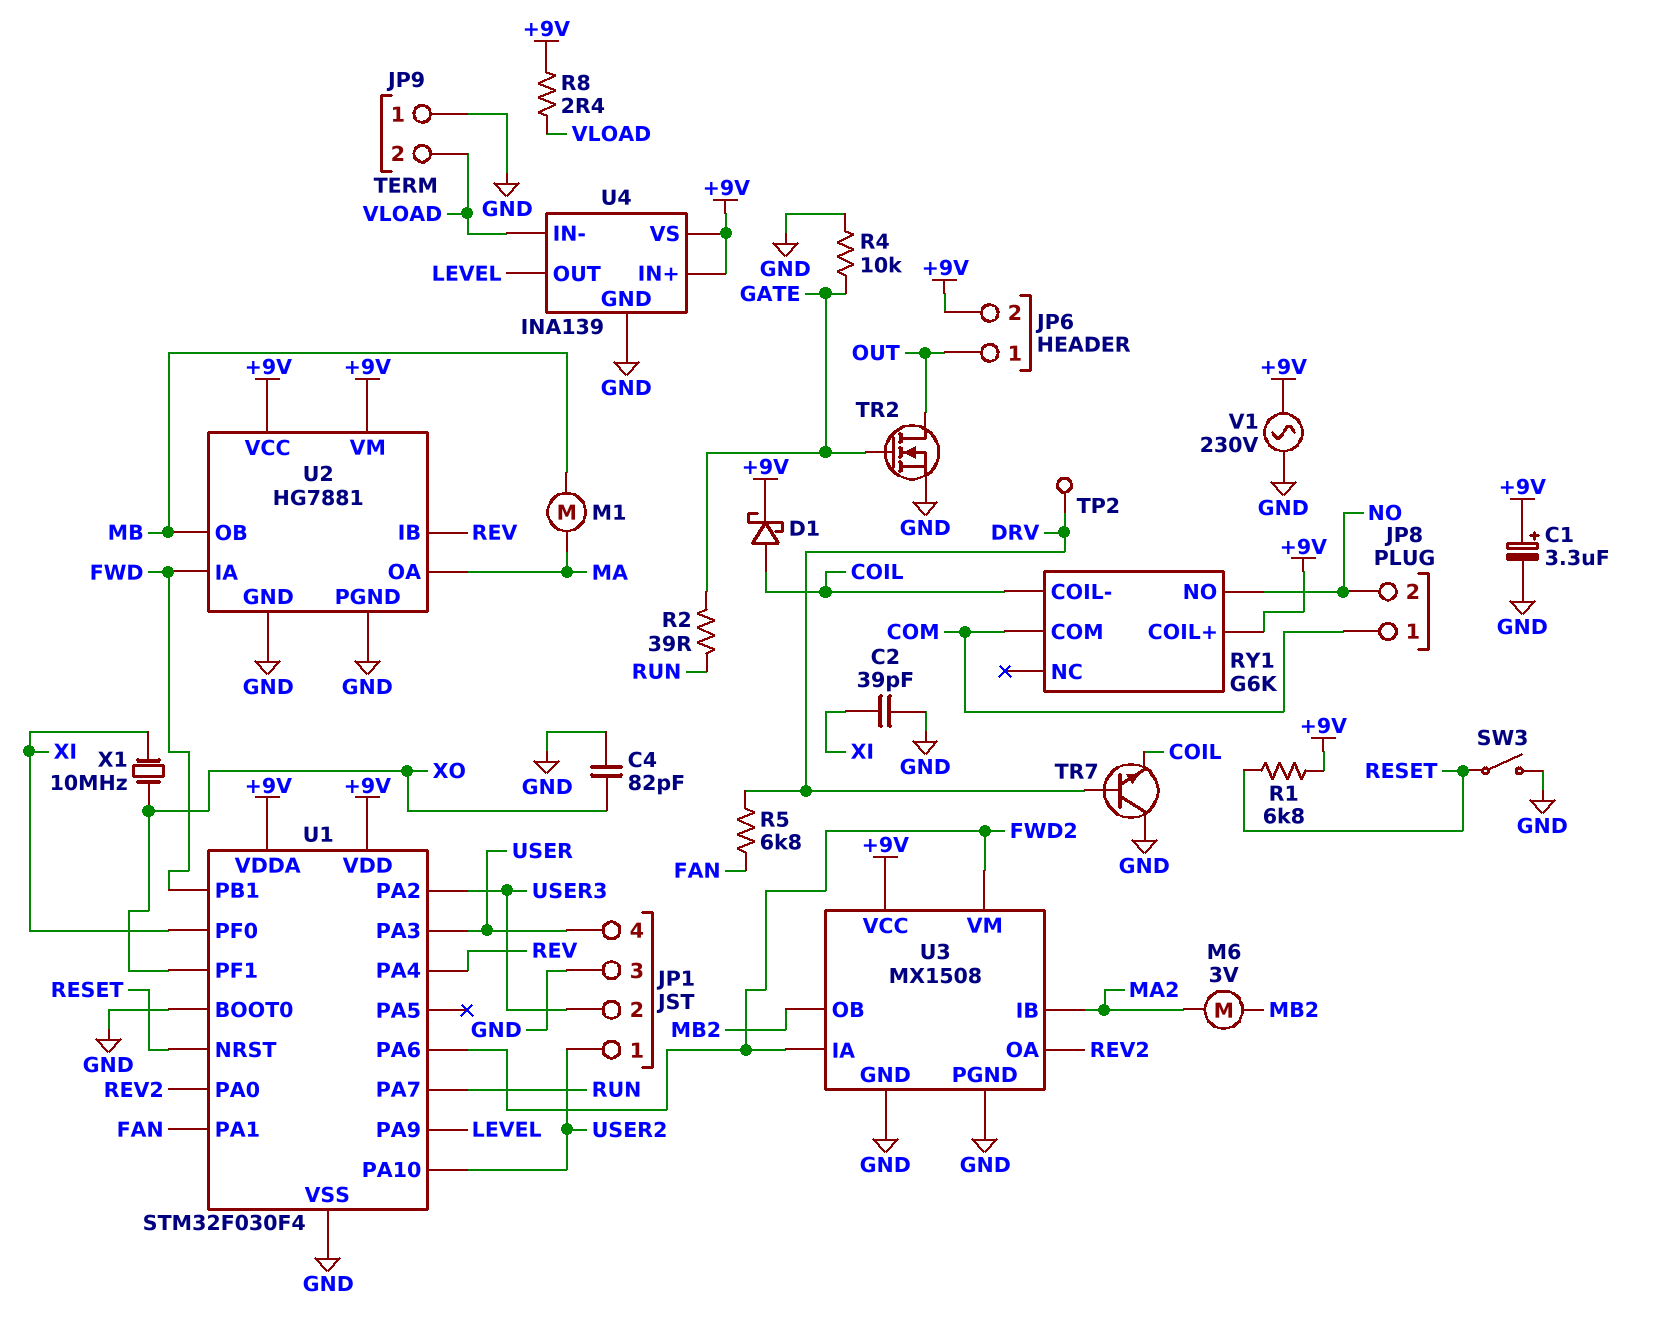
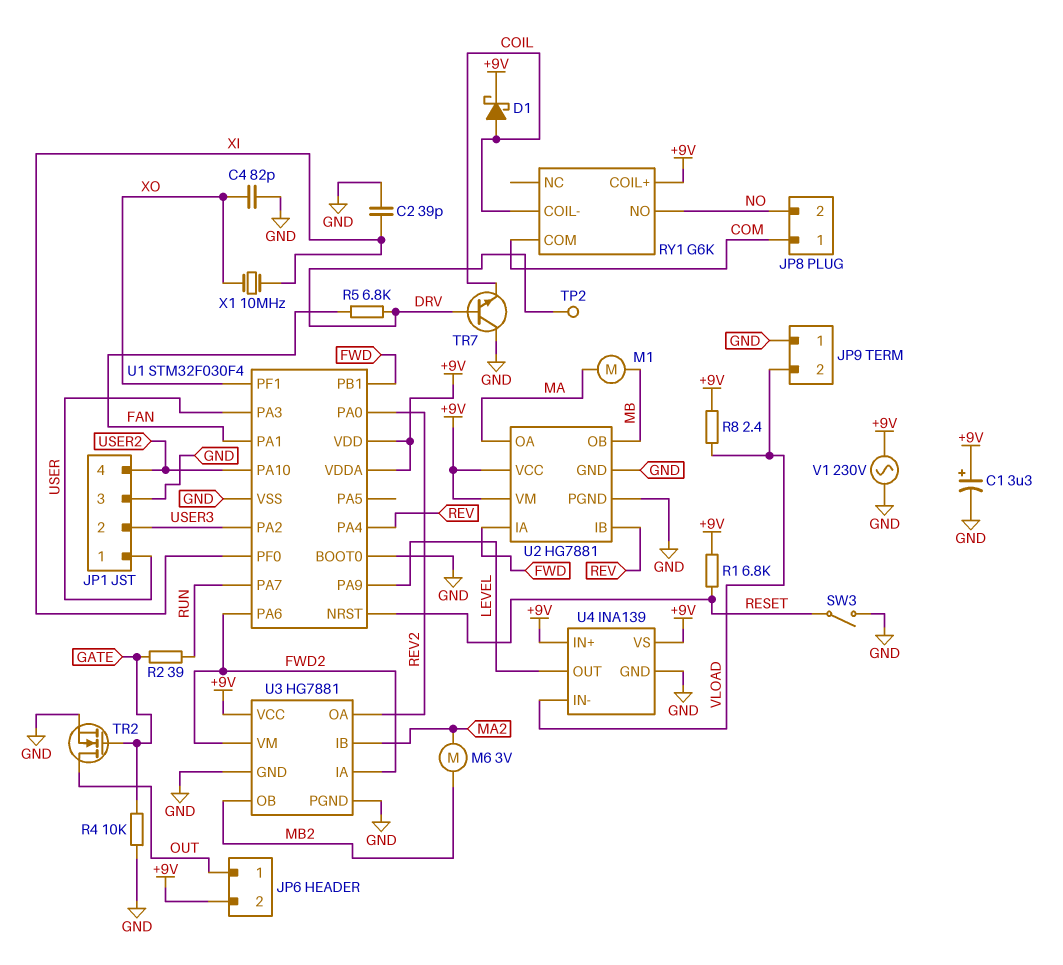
JP1 pin 1: USER2 -> USER
JP1 pin 4: USER -> USER2
U3: MX1508 -> HG7881

